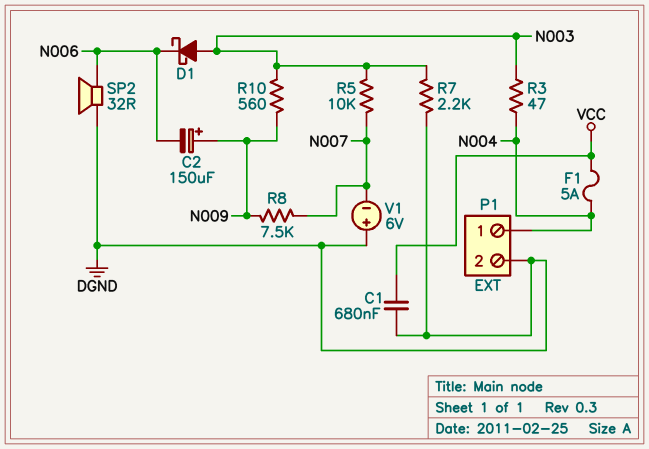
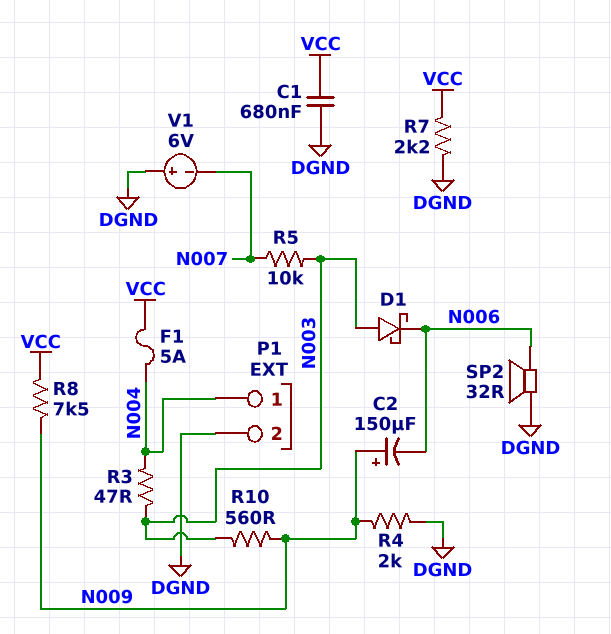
R4: none -> 2k (DGND, N009)
R7: 2.2k (DGND, N003) -> 2.2k (DGND, VCC)
R8: 7.5k (N007, N009) -> 7.5k (N009, VCC)

